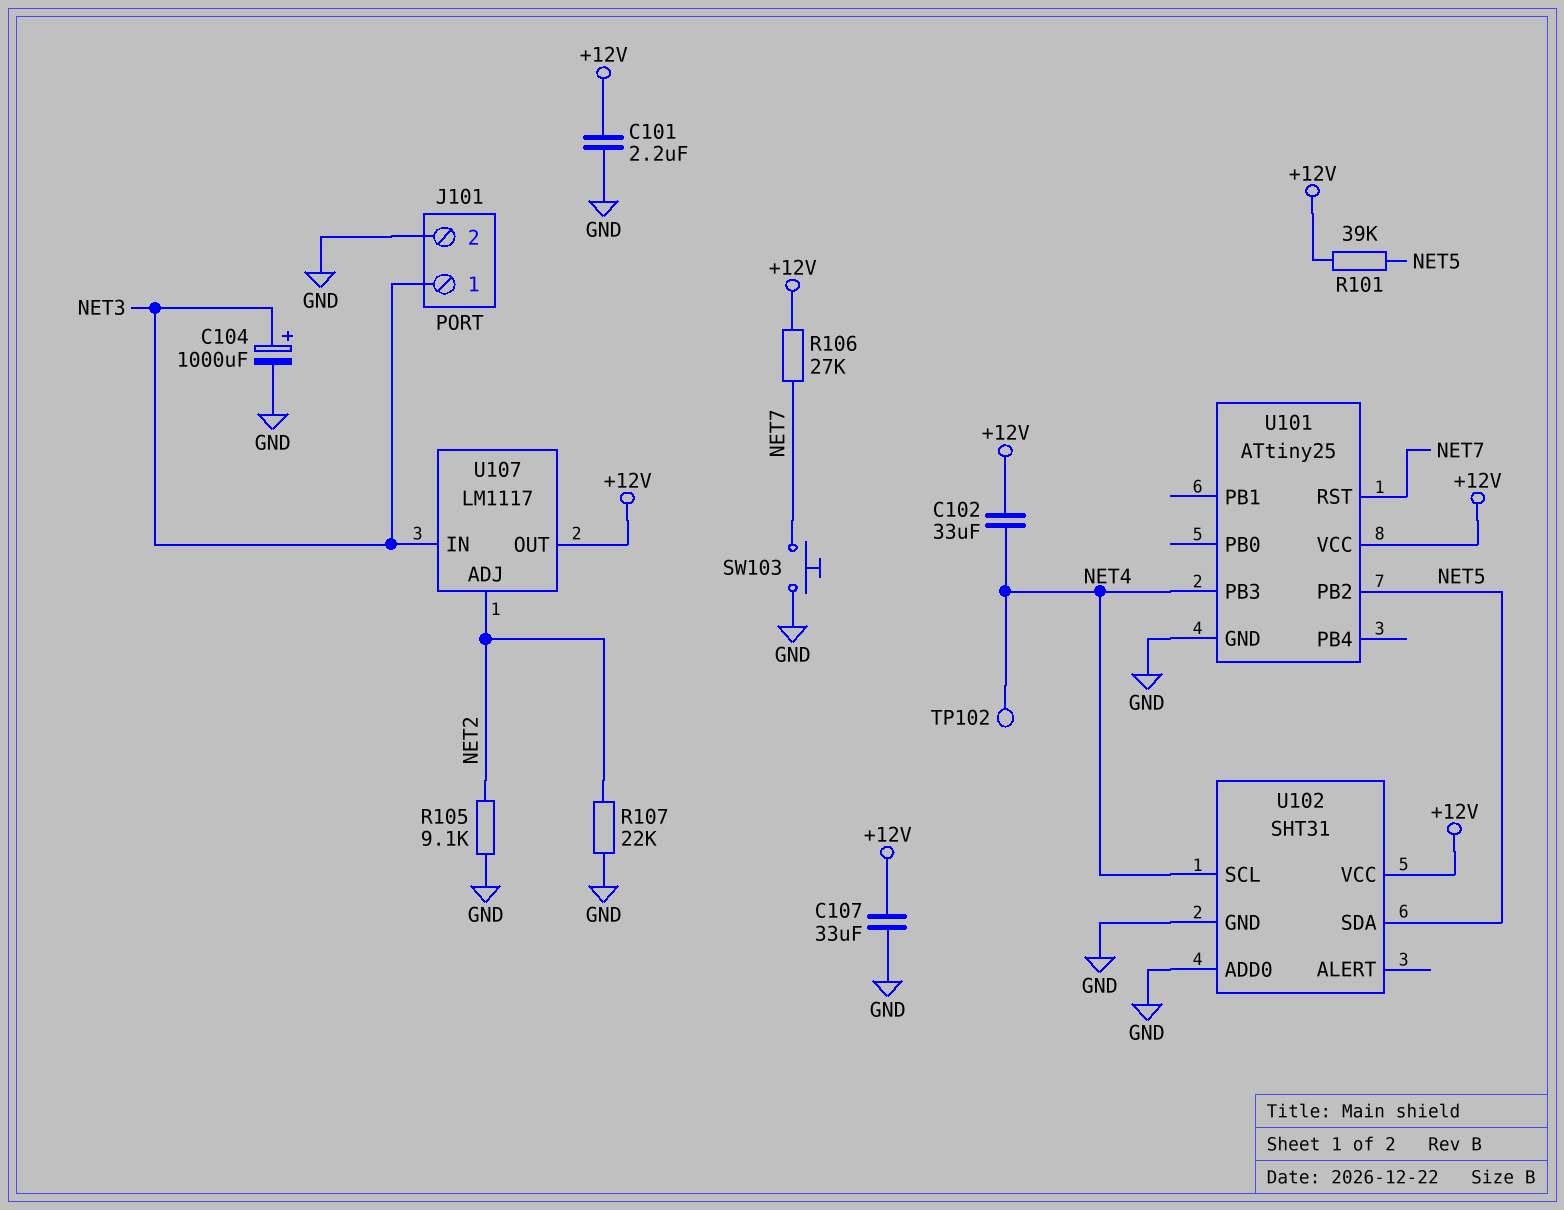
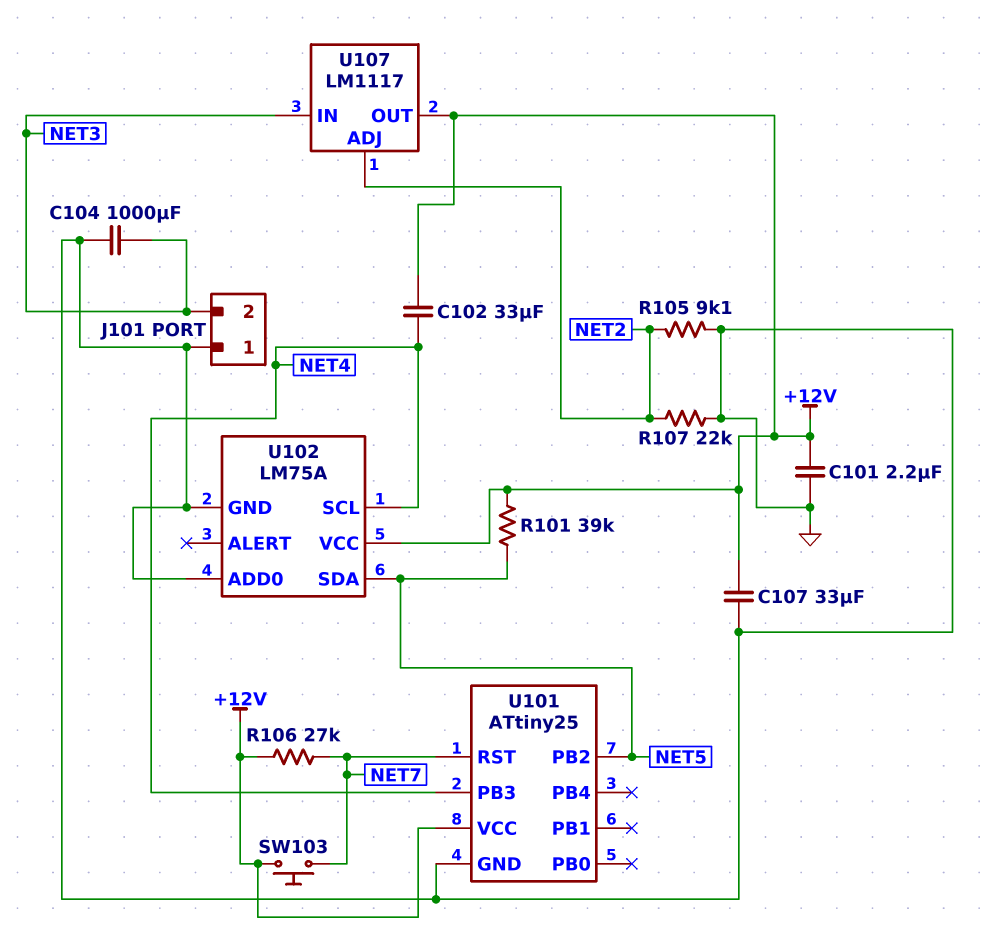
C104: 1000uF (plus NET3, minus GND) -> 1000uF (GND, NET3)
J101 pin 1: NET3 -> GND
J101 pin 2: GND -> NET3
SW103: button (GND, NET7) -> button (+12V, NET7)
TP102: test point (NET4) -> none
U102: SHT31 -> LM75A

